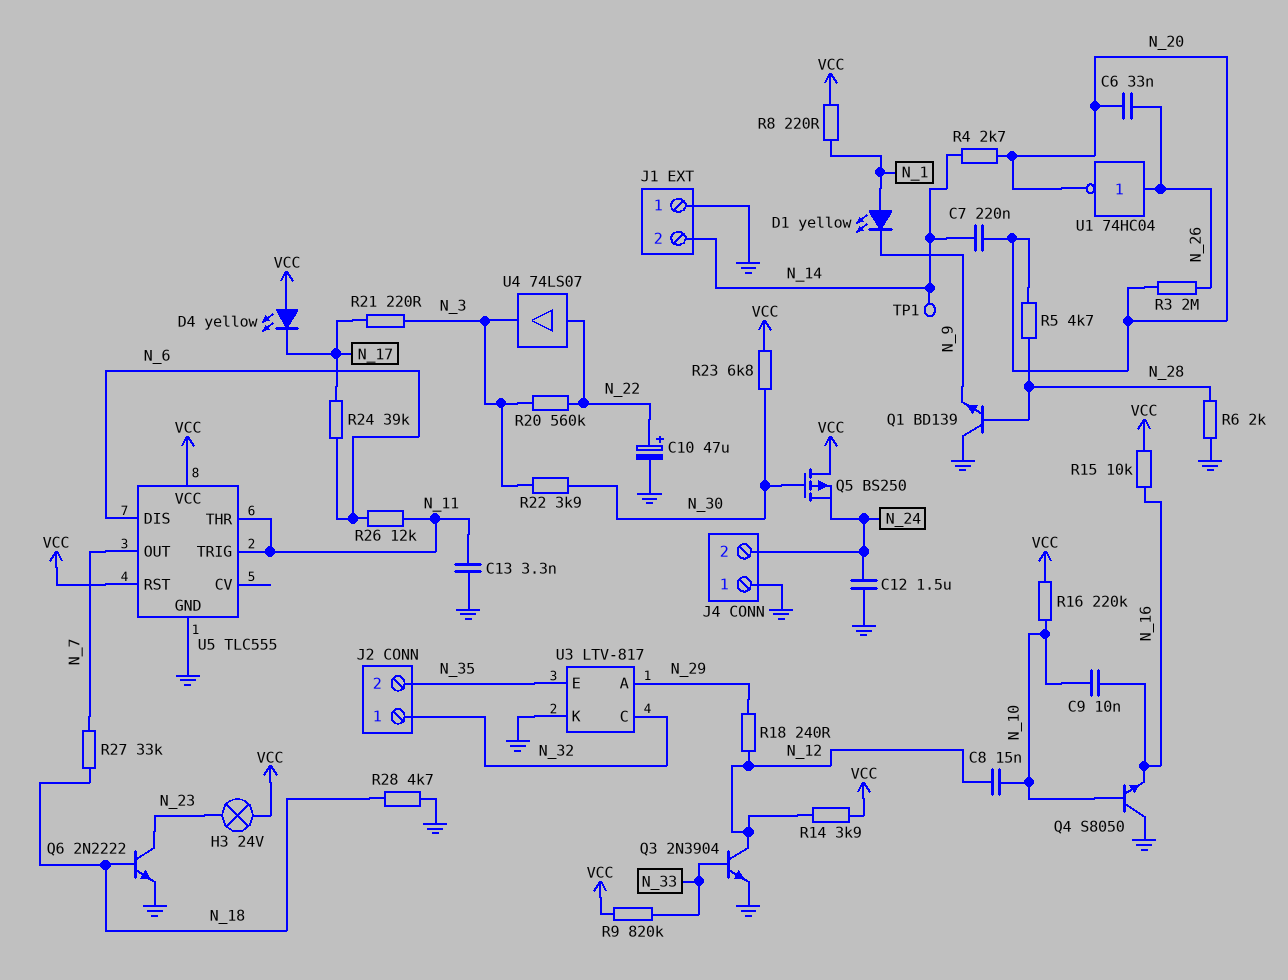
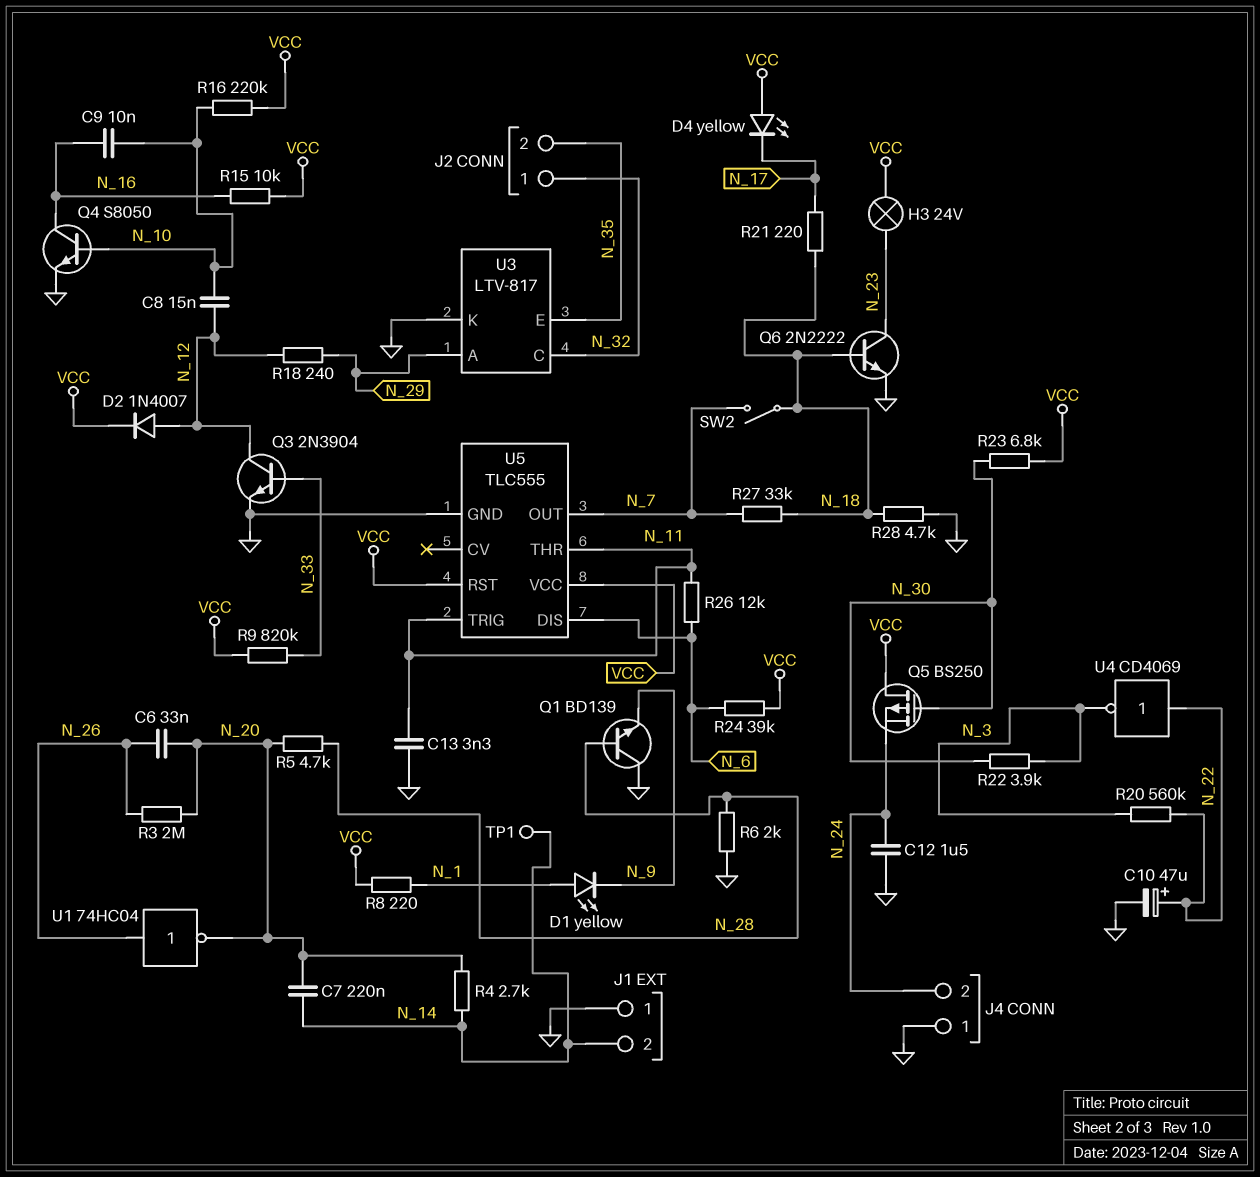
D2: none -> diode 1N4007 (A N_12, K VCC)
Q4: NPN S8050 (B N_10, C GND, E N_16) -> NPN S8050 (B N_10, C N_16, E GND)
R14: 3.9k (N_12, VCC) -> none
R21: 220 (N_3, N_17) -> 220 (N_17, N_18)
R24: 39k (N_6, N_17) -> 39k (N_6, VCC)
SW2: none -> switch (N_7, N_18)
U4: buffer 74LS07 (in N_22, out N_3) -> NOT CD4069 (in N_22, out N_3)

